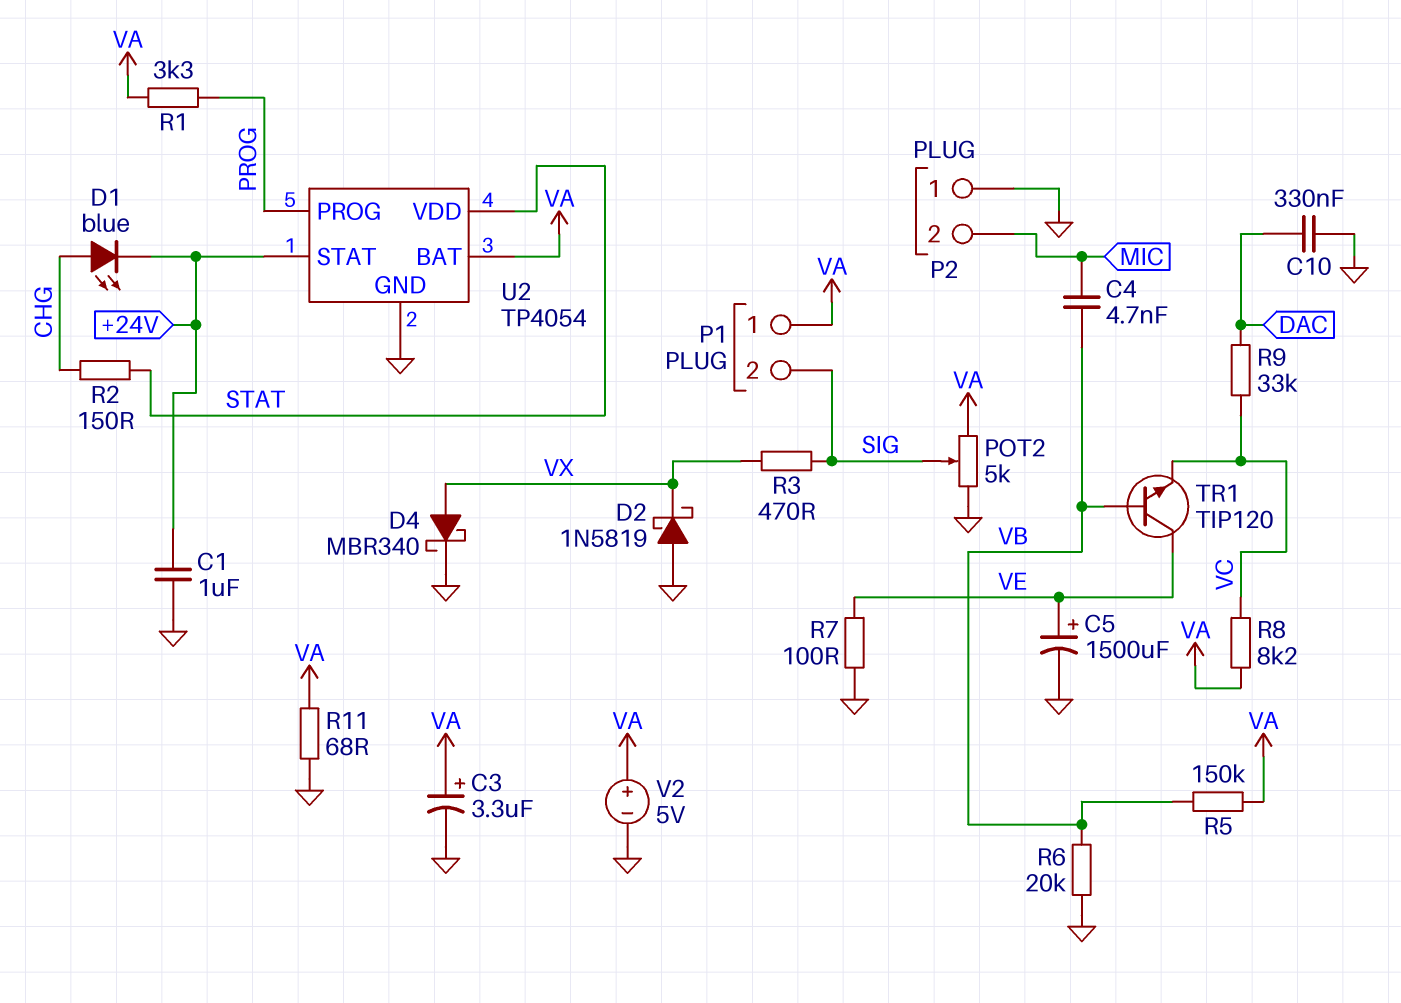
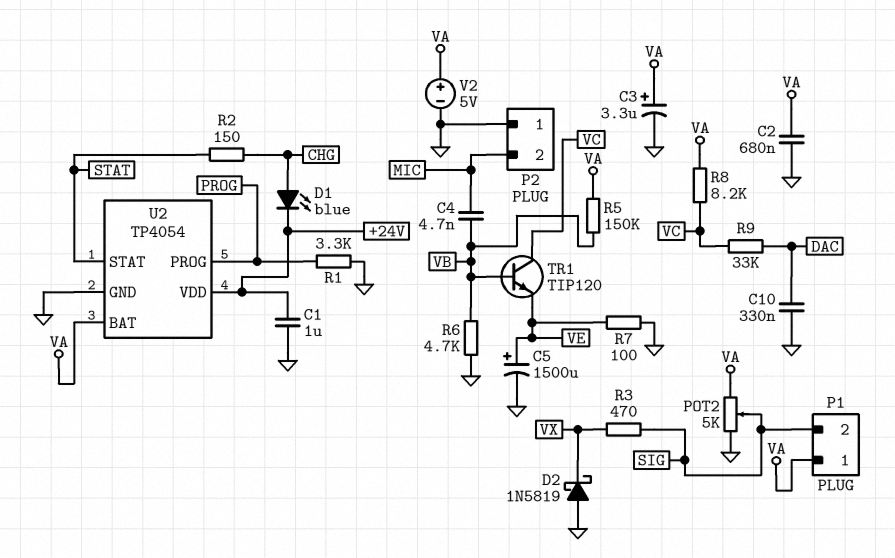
C2: none -> 680nF (GND, VA)
D4: schottky MBR340 (A VX, K GND) -> none
R1: 3.3k (PROG, VA) -> 3.3k (GND, PROG)
R6: 20k (GND, VB) -> 4.7k (GND, VB)
R11: 68 (GND, VA) -> none
TR1: NPN TIP120 (B VB, C VE, E VC) -> NPN TIP120 (B VB, C VC, E VE)
U2 pin STAT: +24V -> STAT
U2 pin VDD: STAT -> +24V

